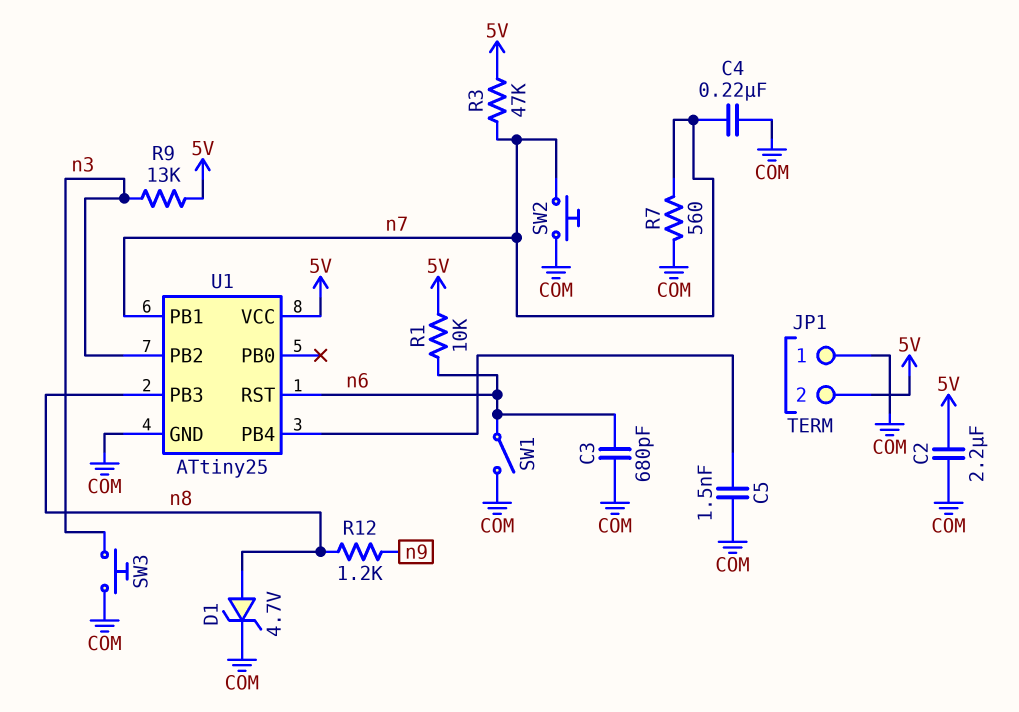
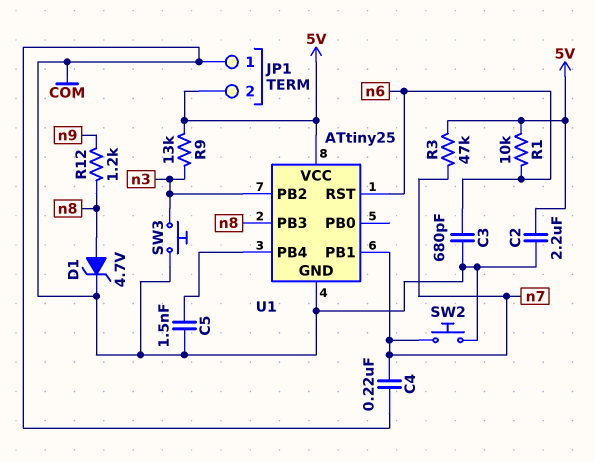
R7: 560 (COM, n7) -> none
SW1: switch (COM, n6) -> none

